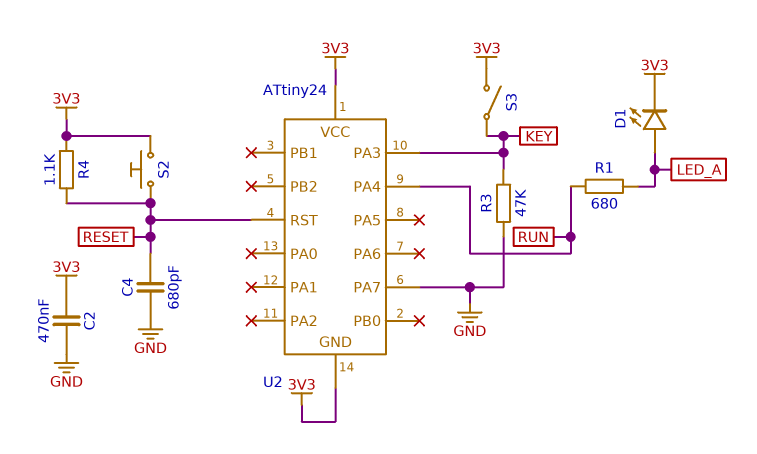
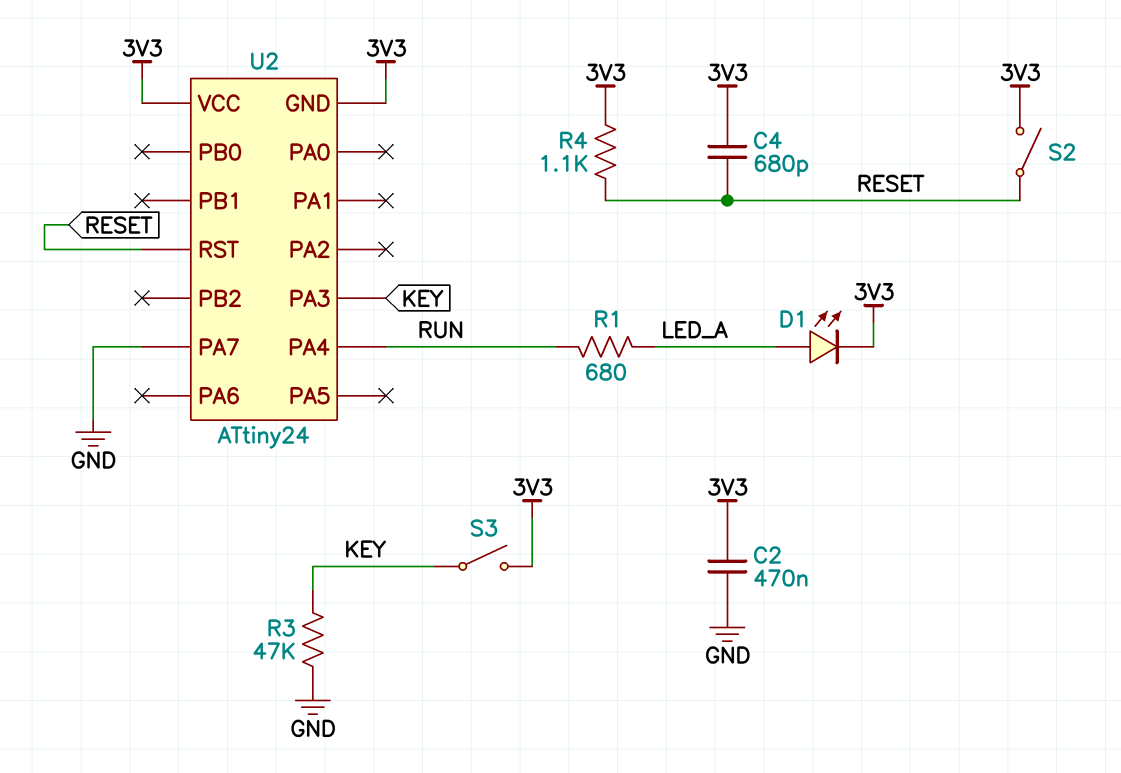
C4: 680pF (GND, RESET) -> 680pF (3V3, RESET)
S2: button (3V3, RESET) -> switch (3V3, RESET)

